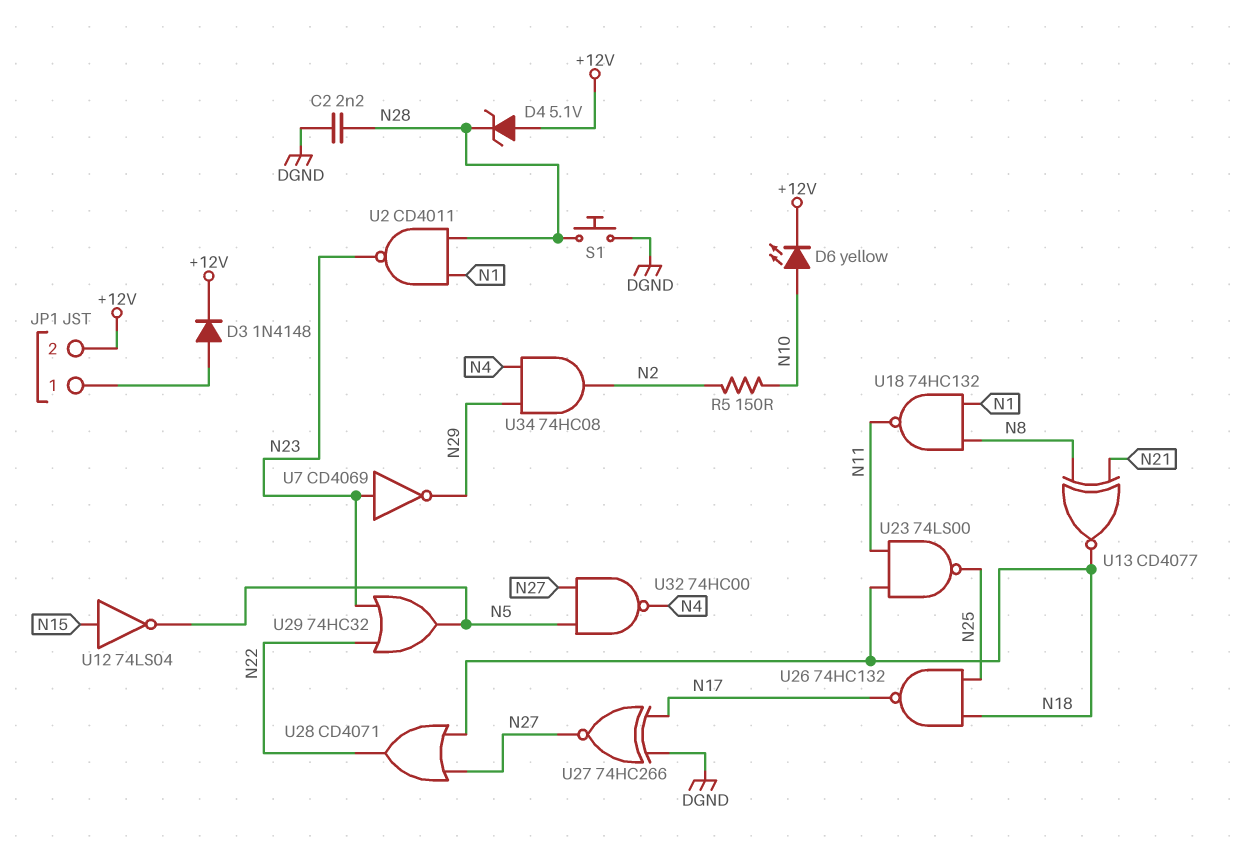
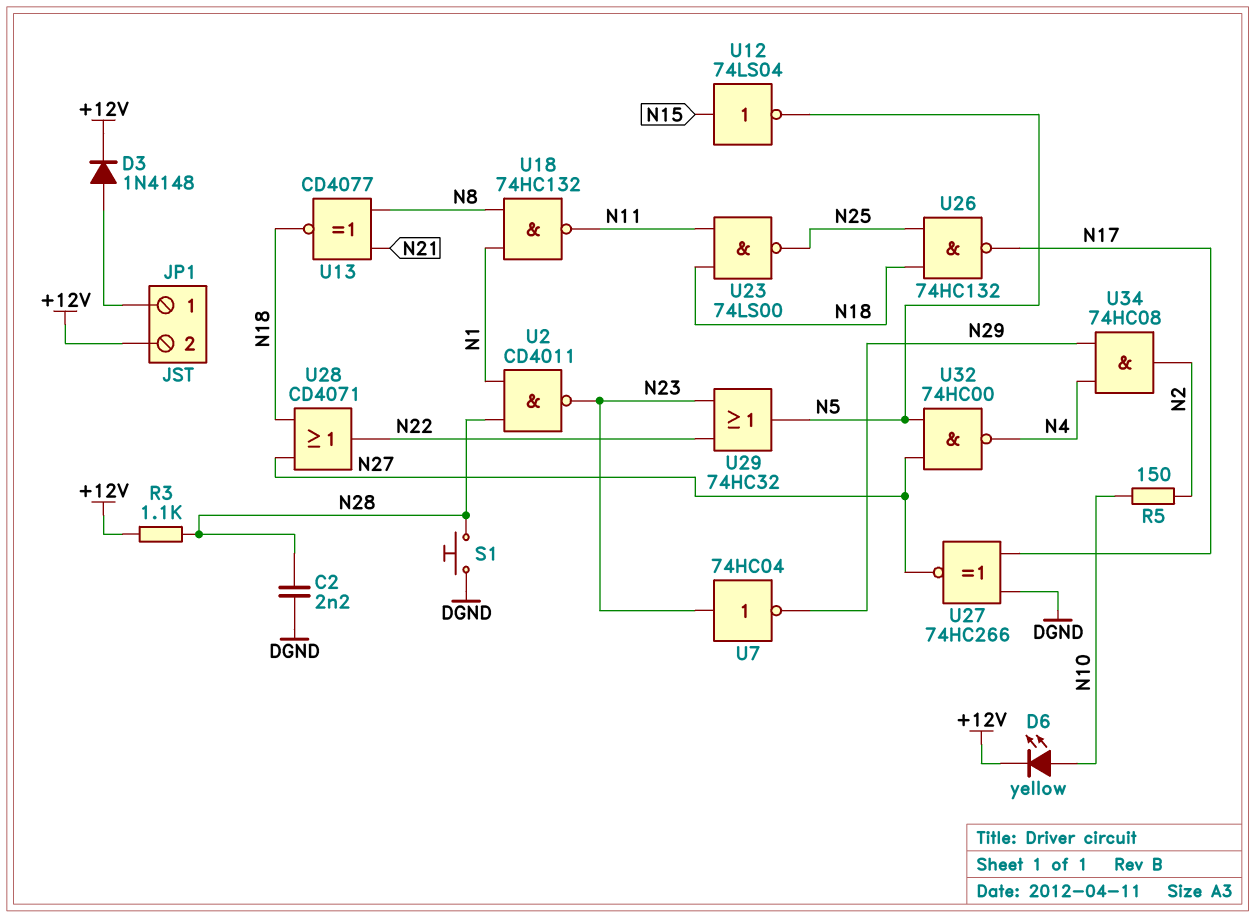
D4: zener 5.1V (A +12V, K N28) -> none
R3: none -> 1.1k (+12V, N28)
U7: NOT CD4069 (in N23, out N29) -> NOT 74HC04 (in N23, out N29)

